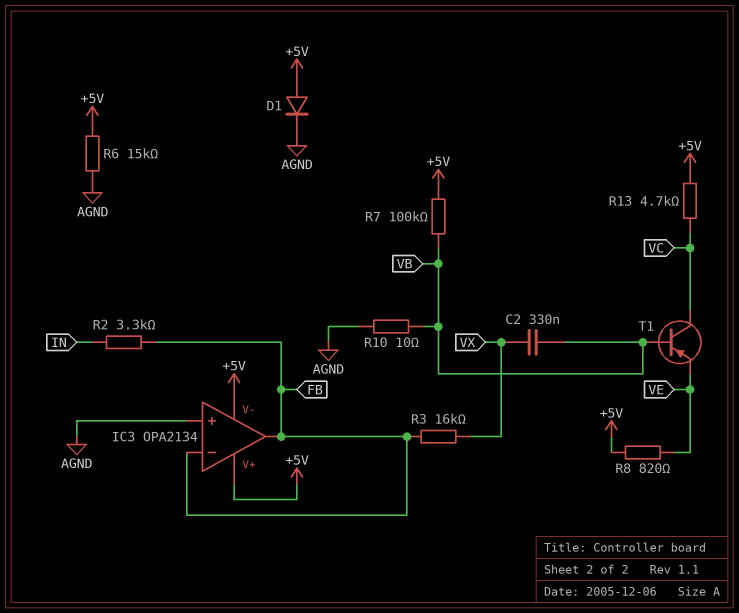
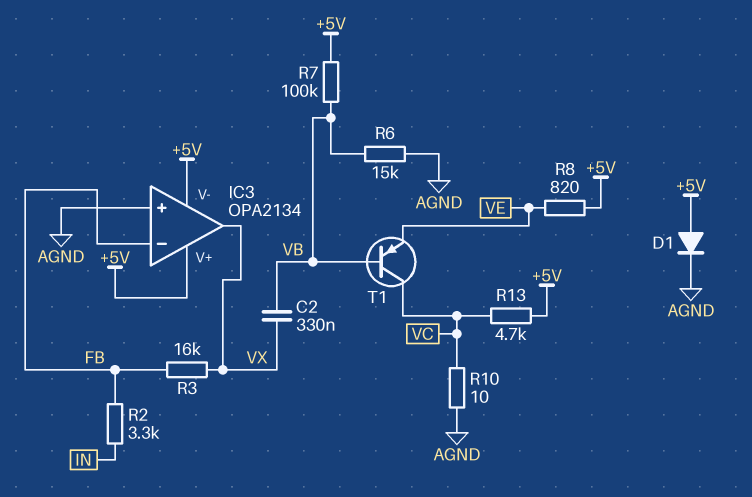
IC3 pin out: FB -> VX
R6: 15k (+5V, AGND) -> 15k (AGND, VB)
R10: 10 (AGND, VB) -> 10 (AGND, VC)

